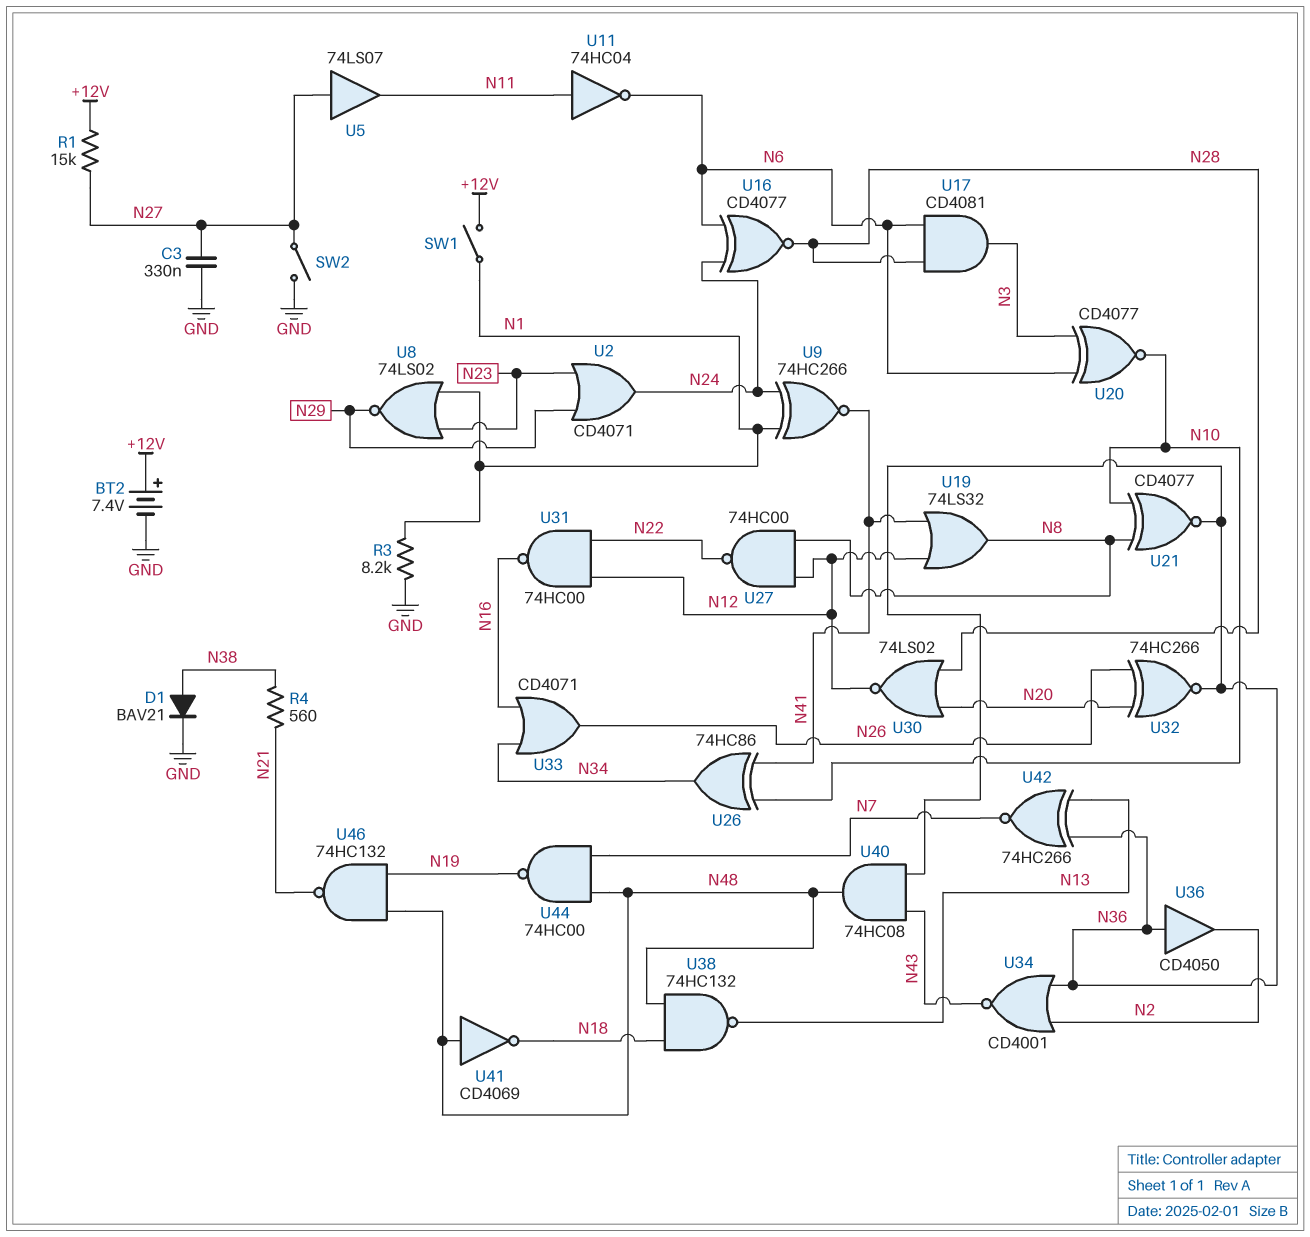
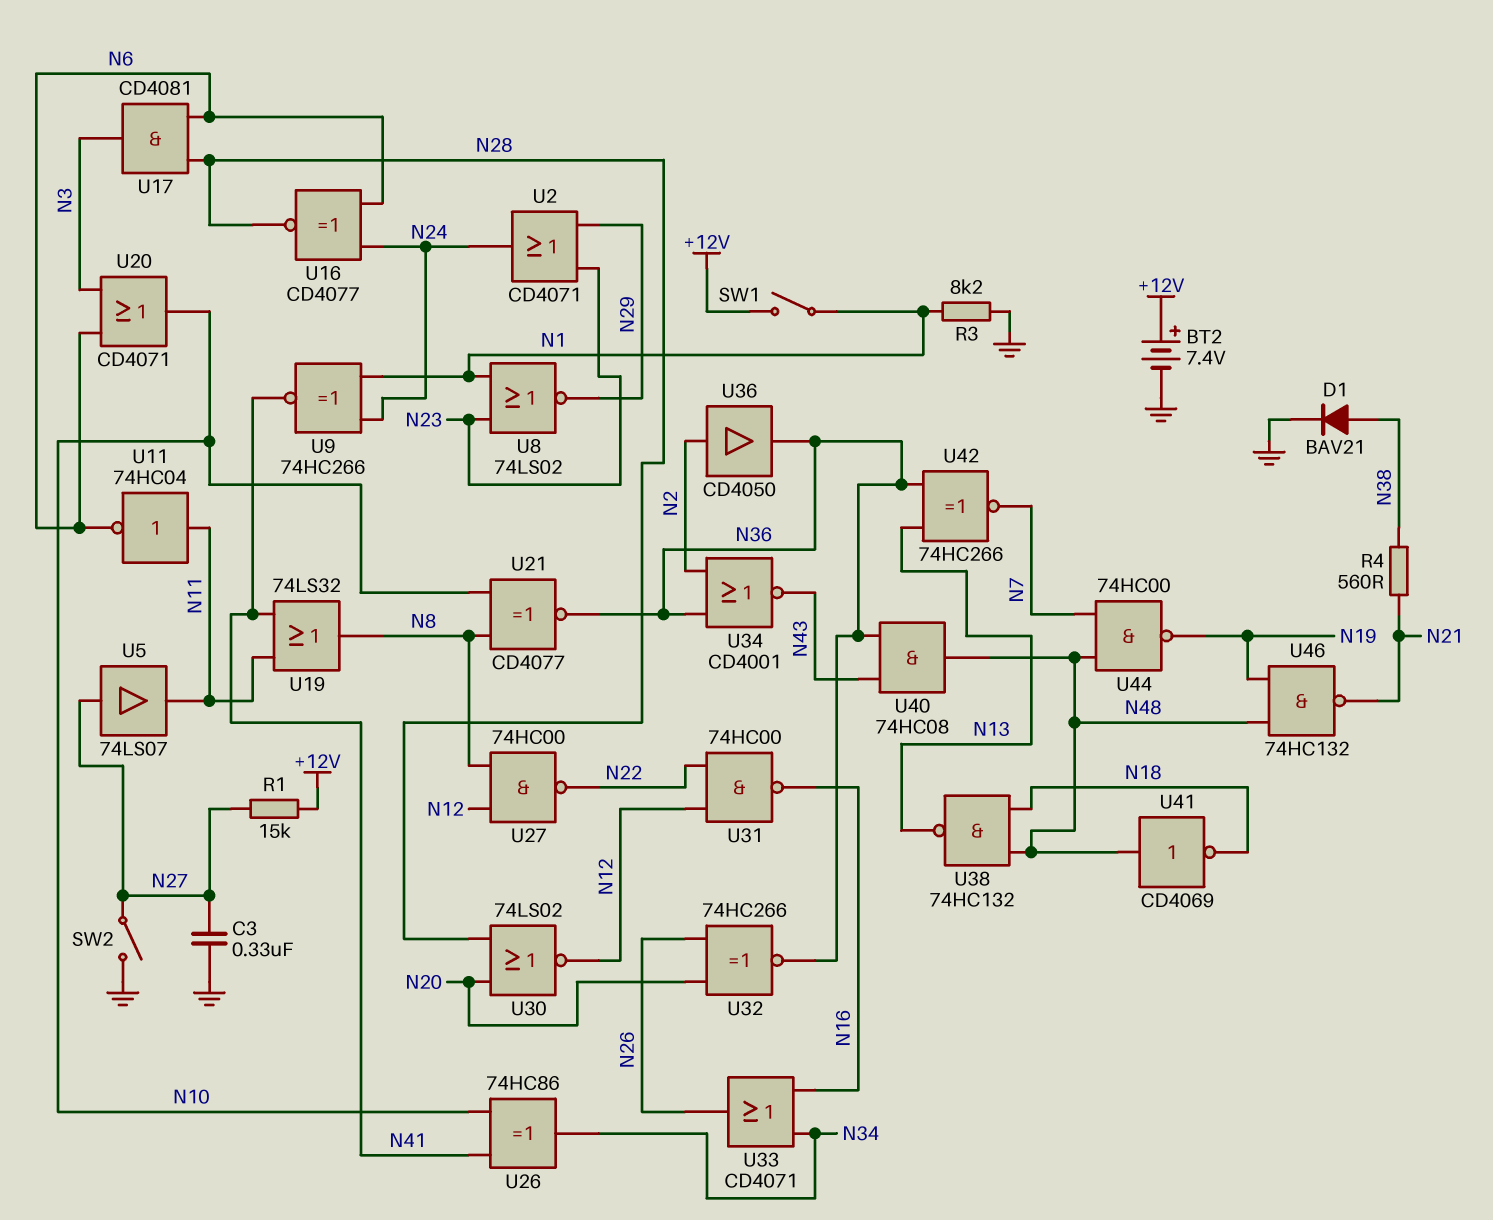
U19: OR 74LS32 (in N12, in N41, out N8) -> OR 74LS32 (in N11, in N41, out N8)
U20: XNOR CD4077 (in N3, in N6, out N10) -> OR CD4071 (in N3, in N6, out N10)
U36: buffer CD4050 (in N36, out N2) -> buffer CD4050 (in N2, out N36)

